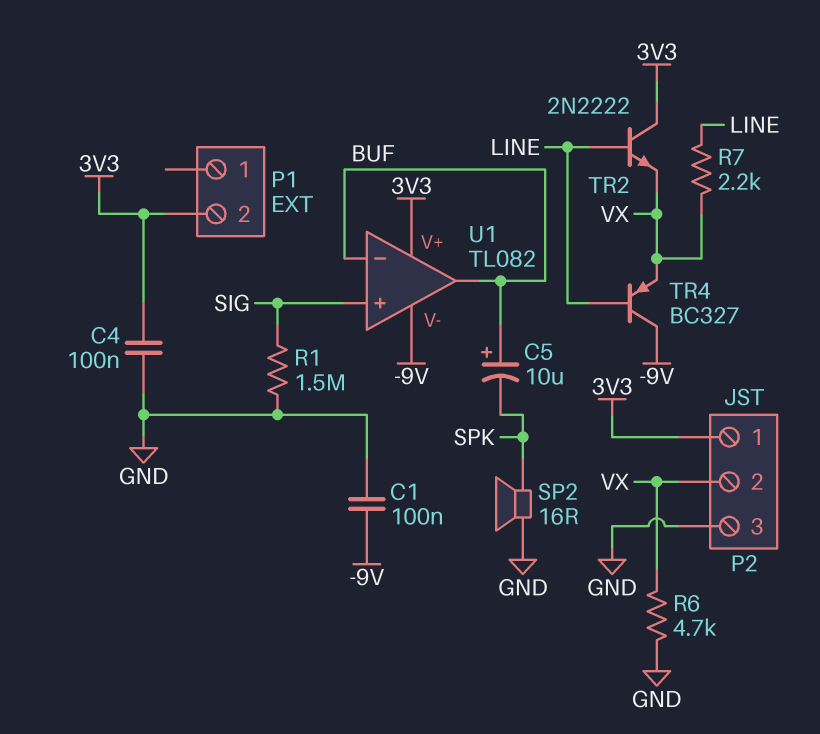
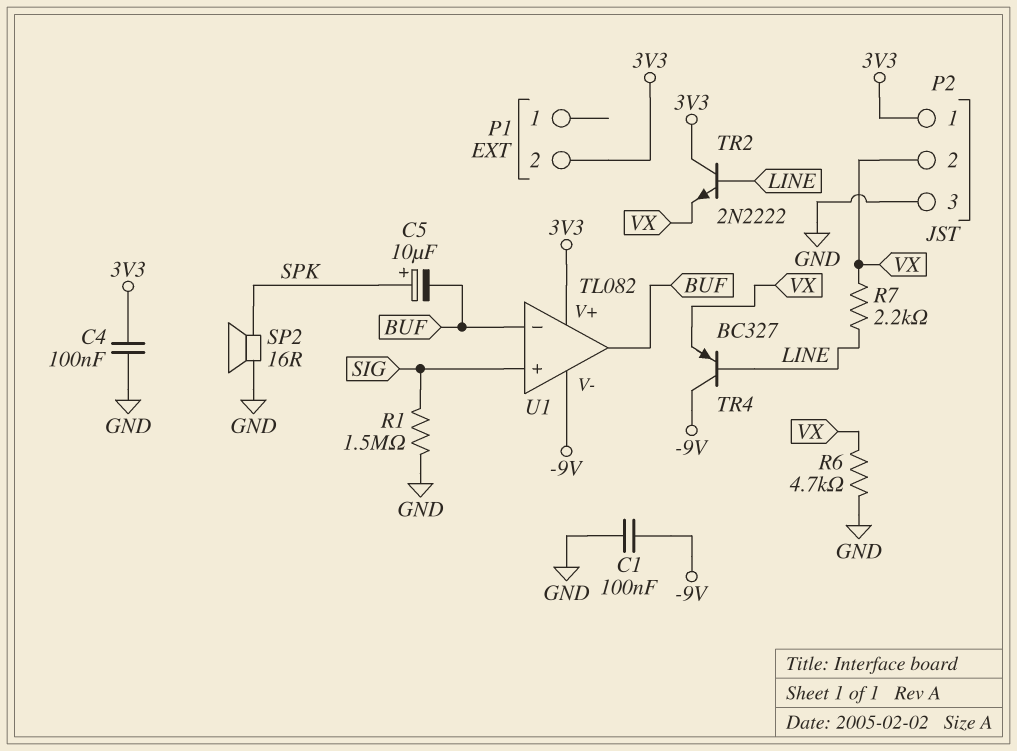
C5: 10uF (plus BUF, minus SPK) -> 10uF (plus SPK, minus BUF)

